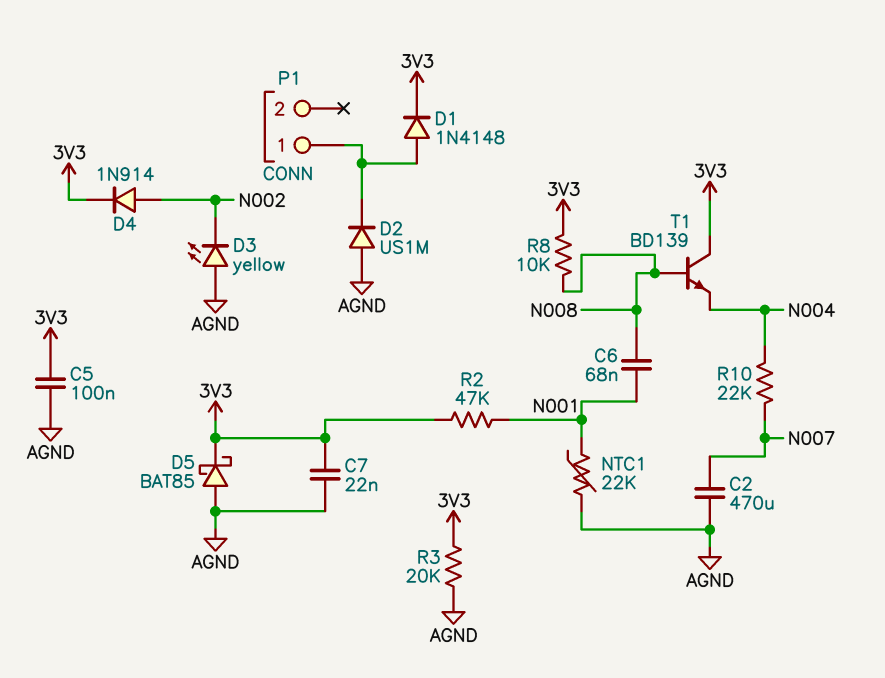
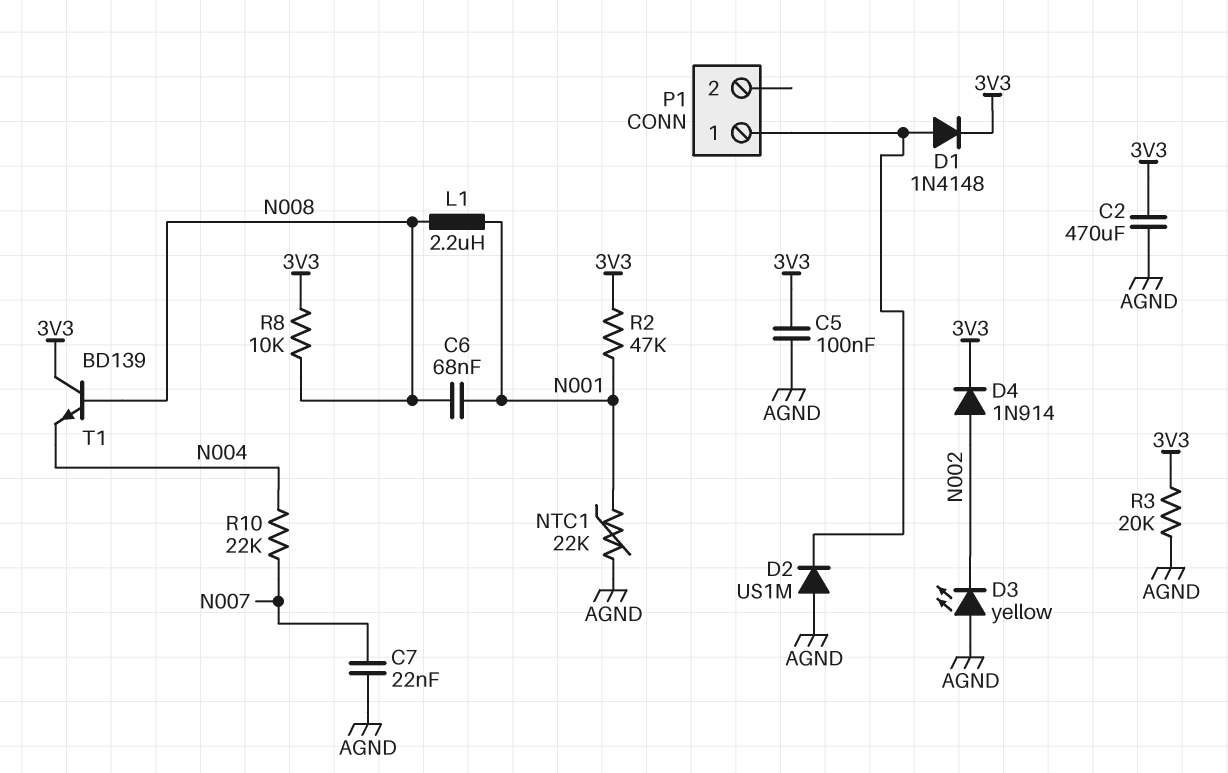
C2: 470uF (AGND, N007) -> 470uF (3V3, AGND)
C7: 22nF (3V3, AGND) -> 22nF (AGND, N007)
D5: schottky BAT85 (A AGND, K 3V3) -> none
L1: none -> 2.2uH (N001, N008)

